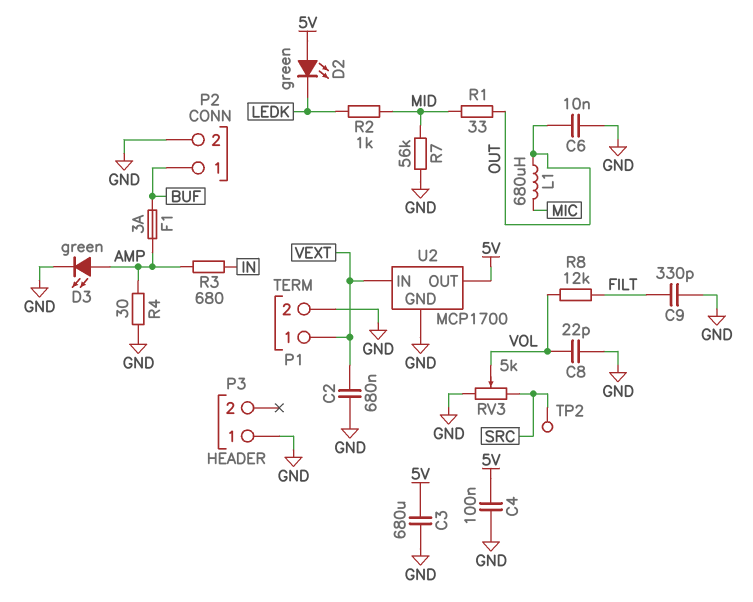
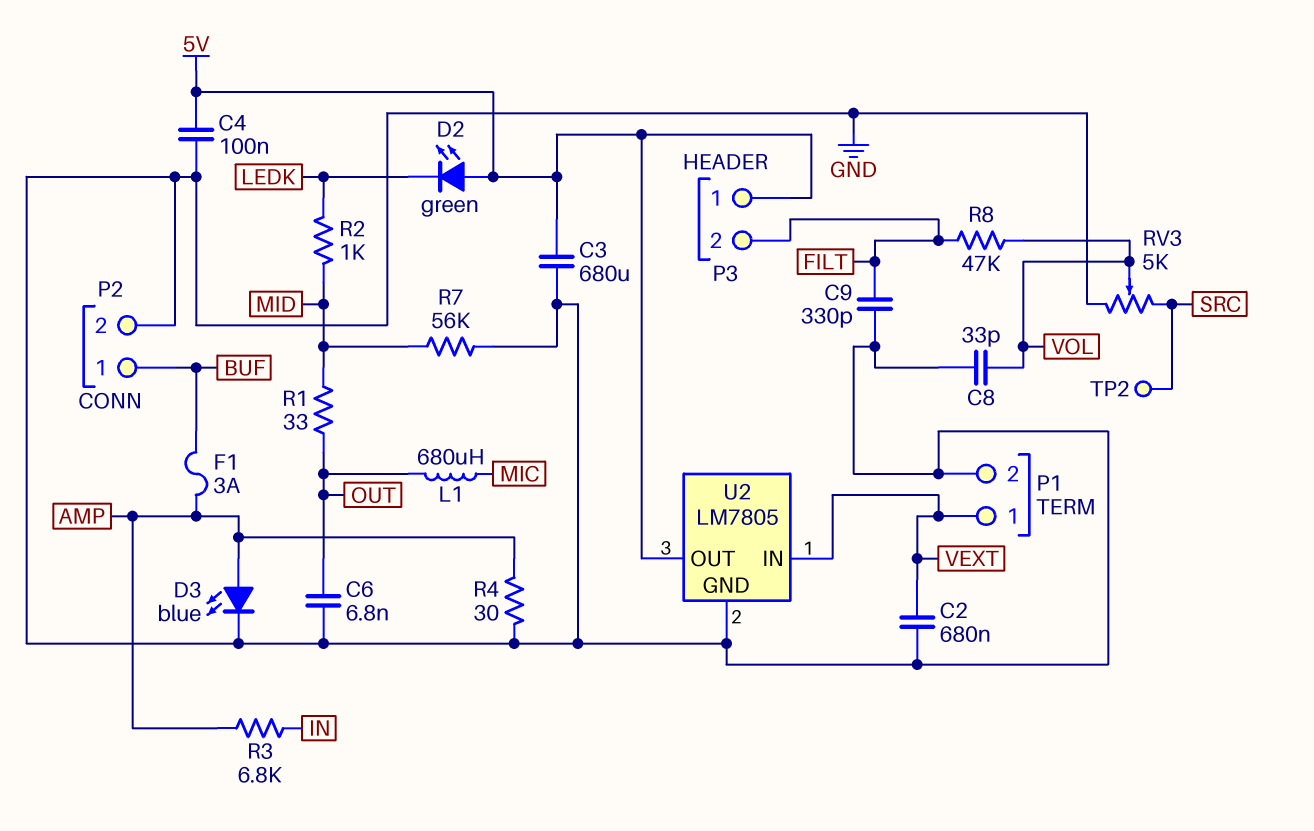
C6: 10nF (GND, OUT) -> 6.8nF (GND, OUT)
C8: 22pF (GND, VOL) -> 33pF (GND, VOL)
D3: LED green (A AMP, K GND) -> LED blue (A AMP, K GND)
P3 pin 1: GND -> 5V
P3 pin 2: none -> FILT
R3: 680 (AMP, IN) -> 6.8k (AMP, IN)
R8: 12k (FILT, VOL) -> 47k (FILT, VOL)
U2: MCP1700 -> LM7805

